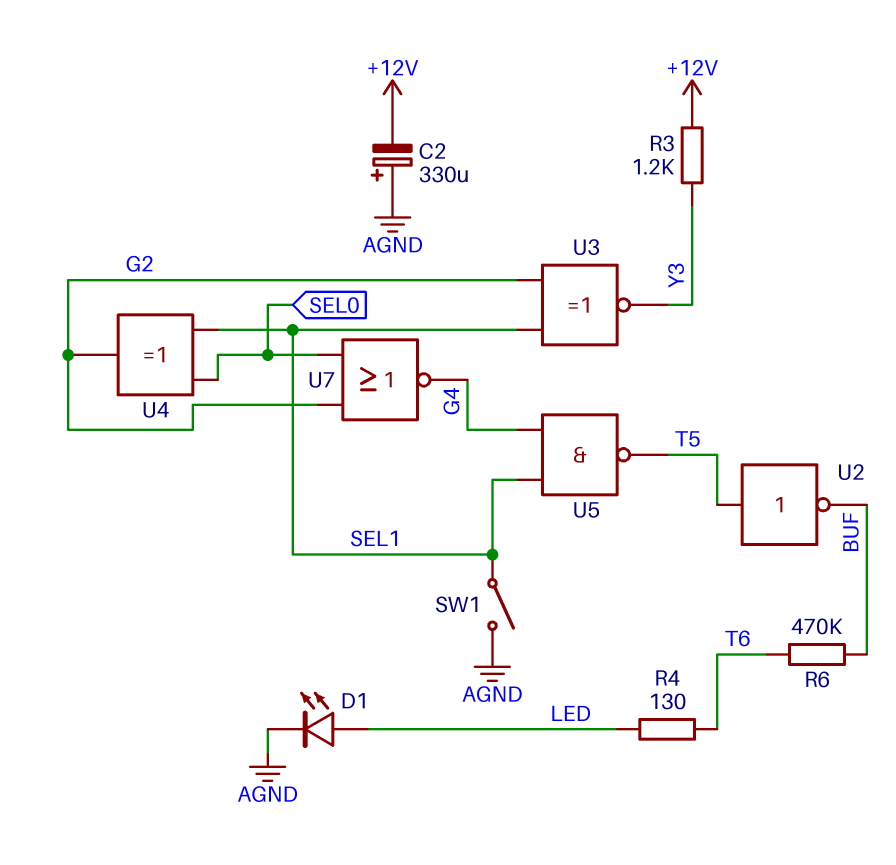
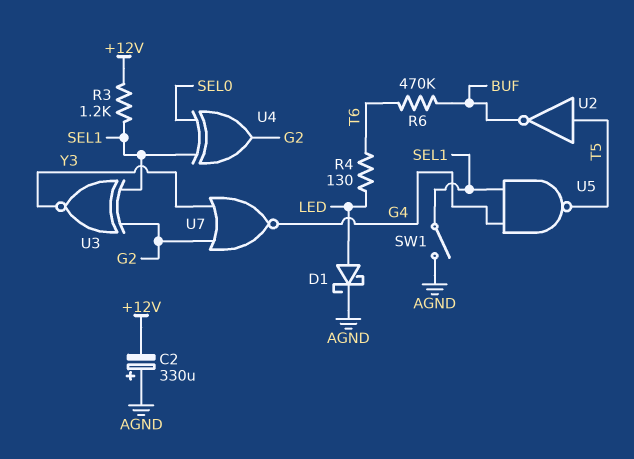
D1: LED (A LED, K AGND) -> schottky (A LED, K AGND)
R3: 1.2k (+12V, Y3) -> 1.2k (+12V, SEL1)
U7: NOR (in G2, in SEL0, out G4) -> NOR (in G2, in Y3, out G4)

